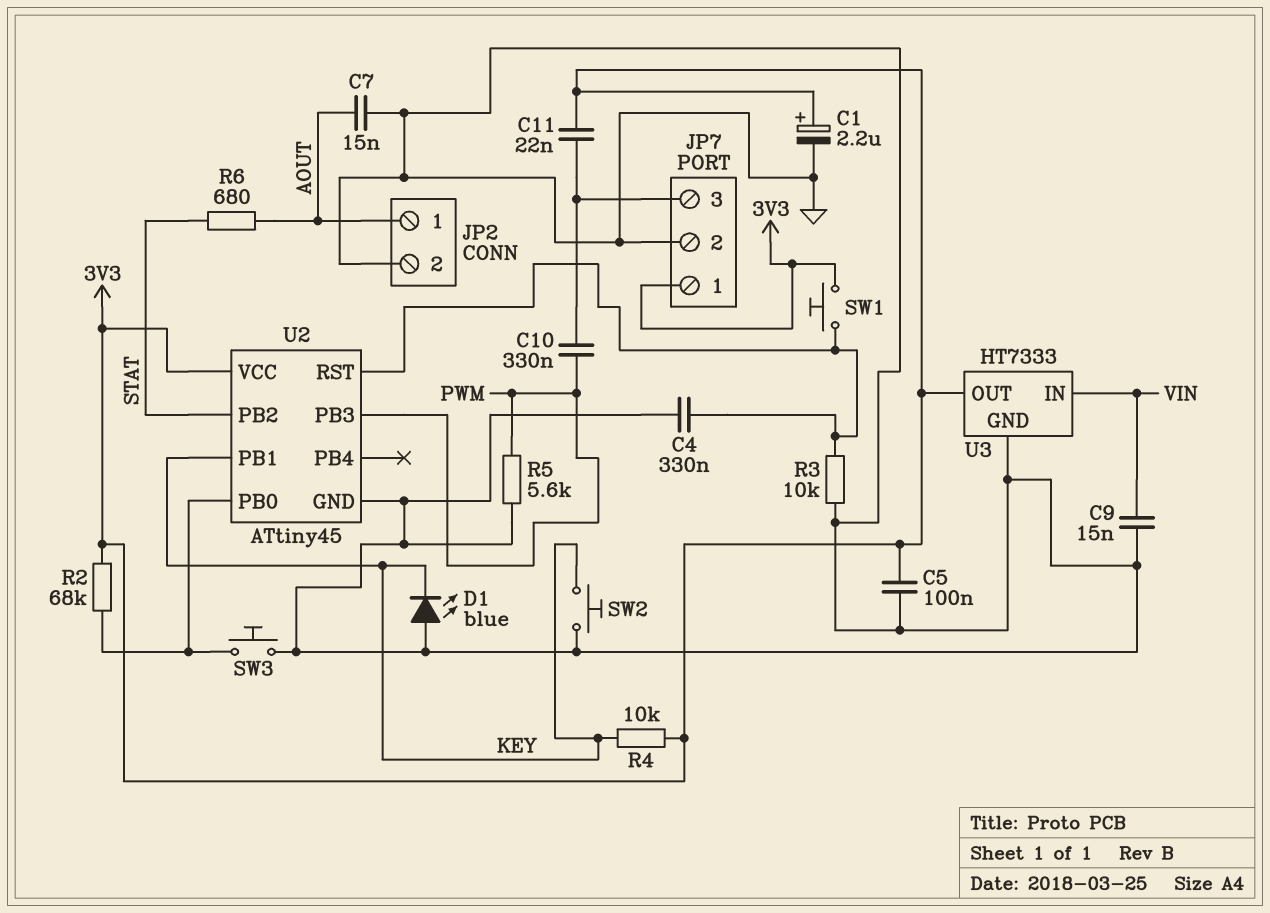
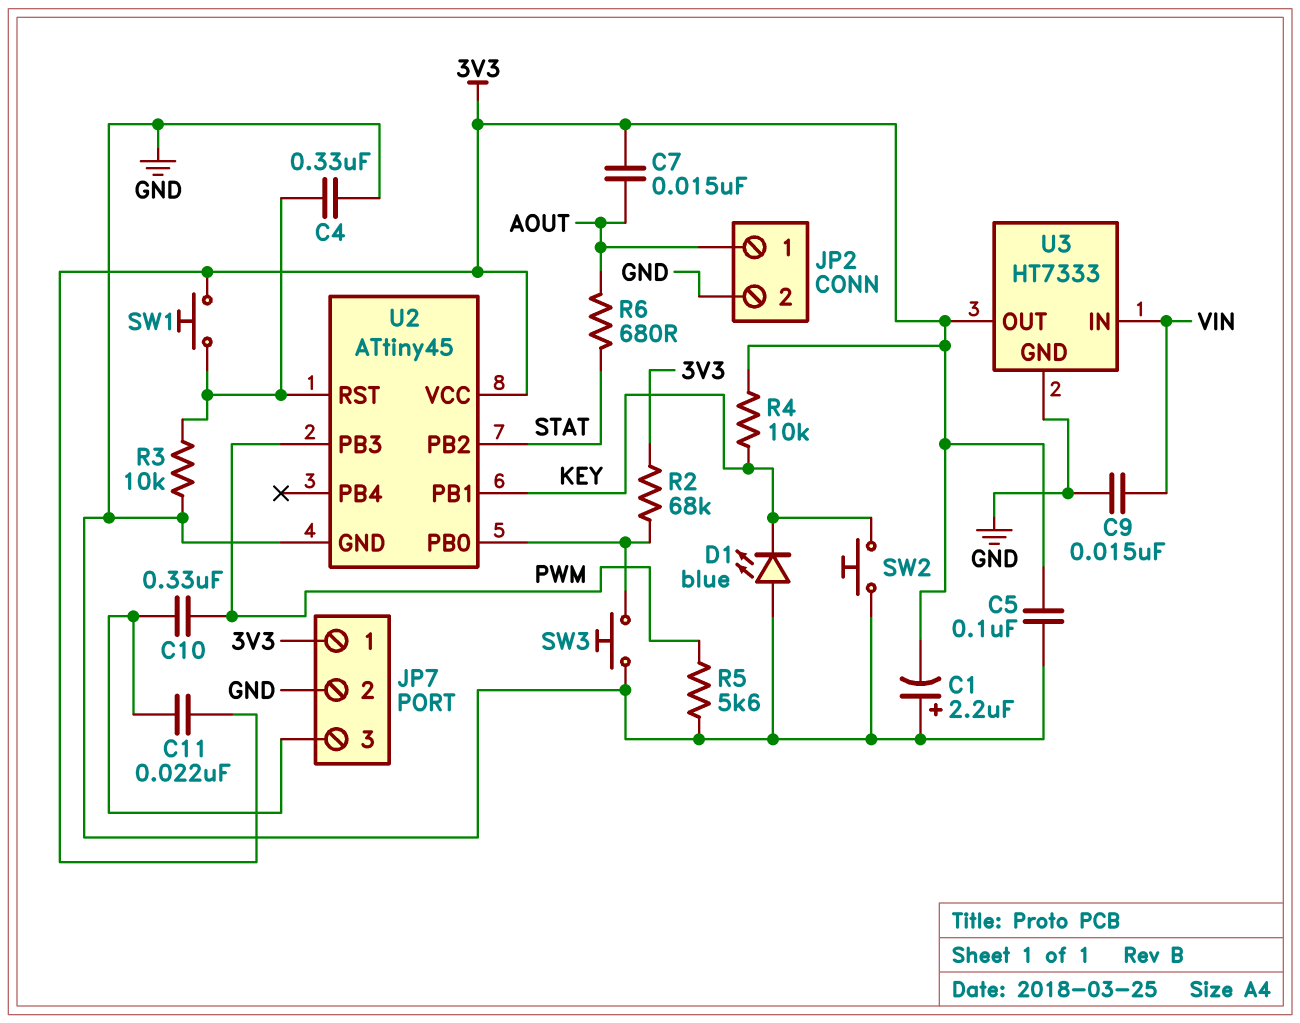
C1: 2.2uF (plus 3V3, minus GND) -> 2.2uF (plus GND, minus 3V3)
C7: 15nF (AOUT, GND) -> 15nF (3V3, AOUT)

